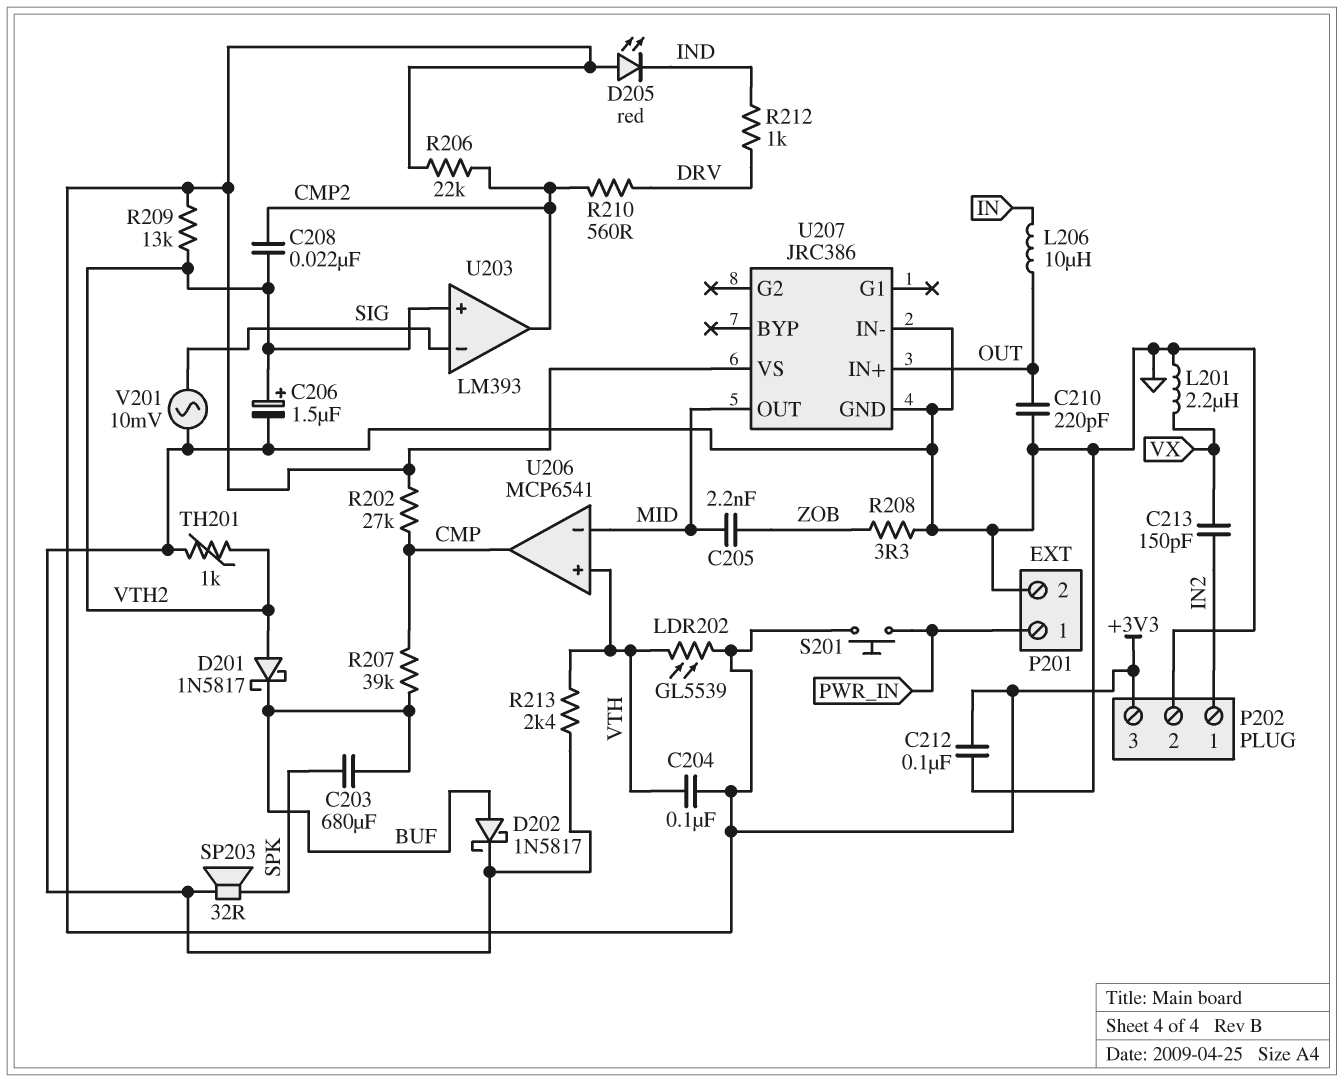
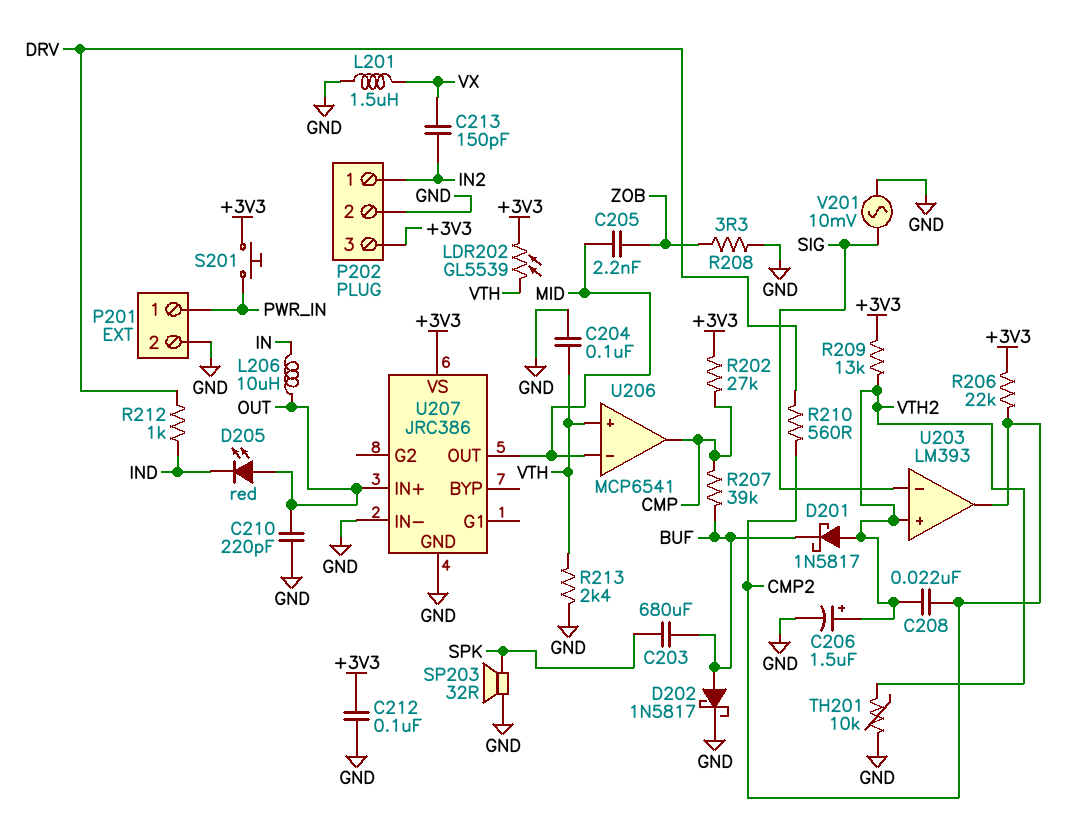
C204: 100nF (+3V3, VTH) -> 100nF (GND, VTH)
D205: LED red (A +3V3, K IND) -> LED red (A OUT, K IND)
L201: 2.2uH (GND, VX) -> 1.5uH (GND, VX)
TH201: 1k (GND, VTH2) -> 10k (GND, VTH2)

